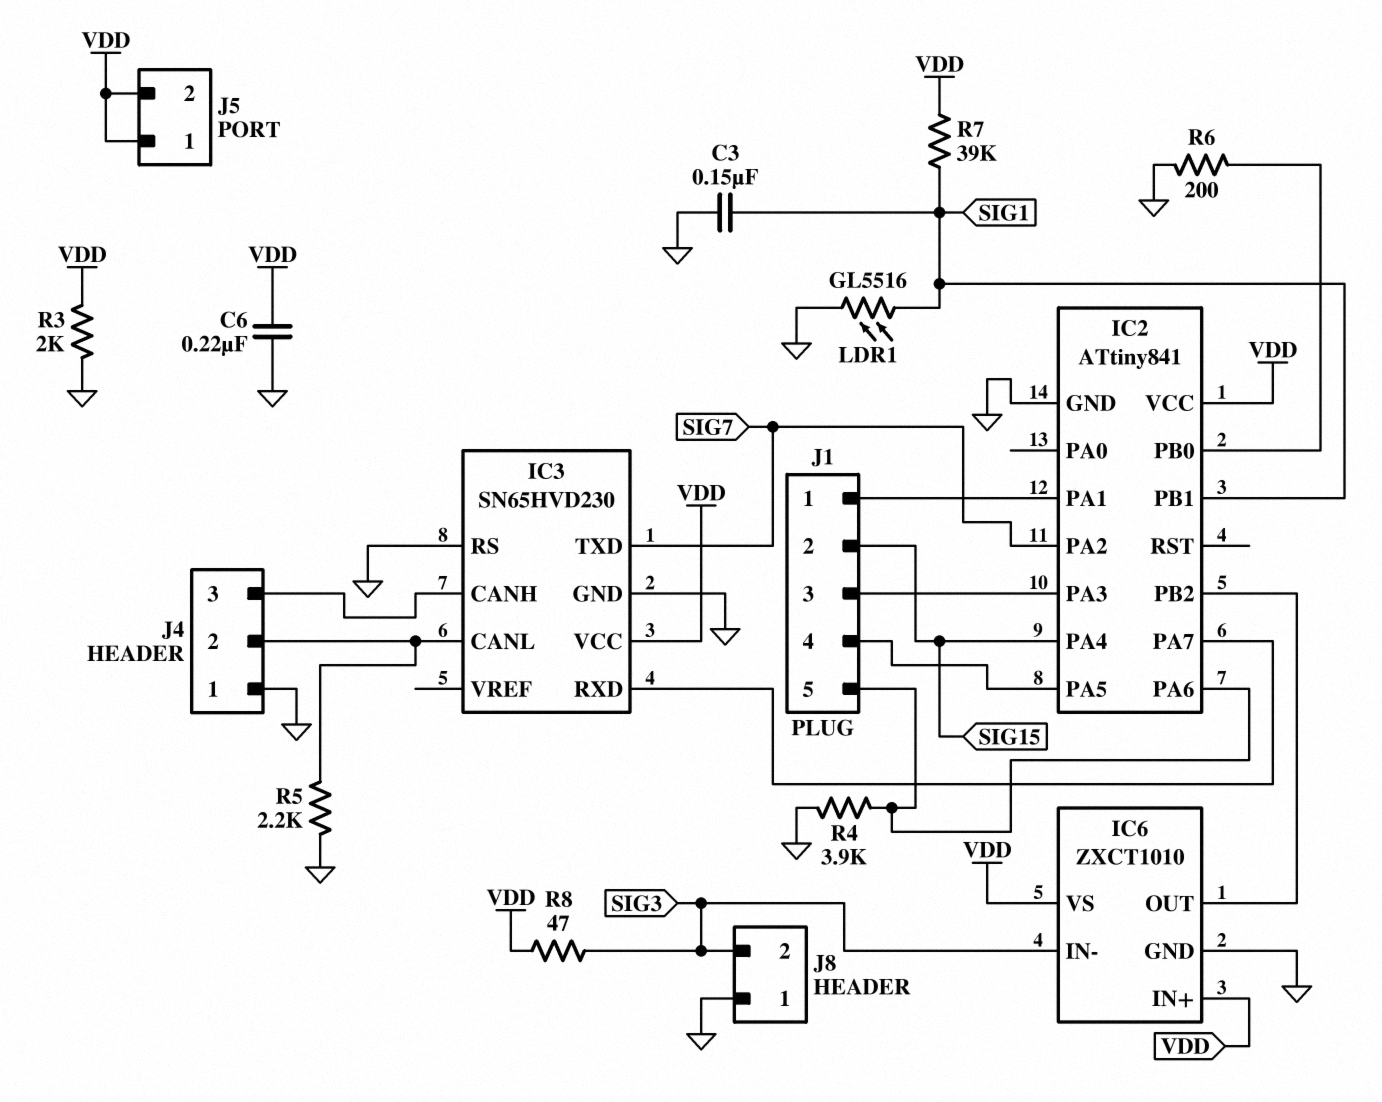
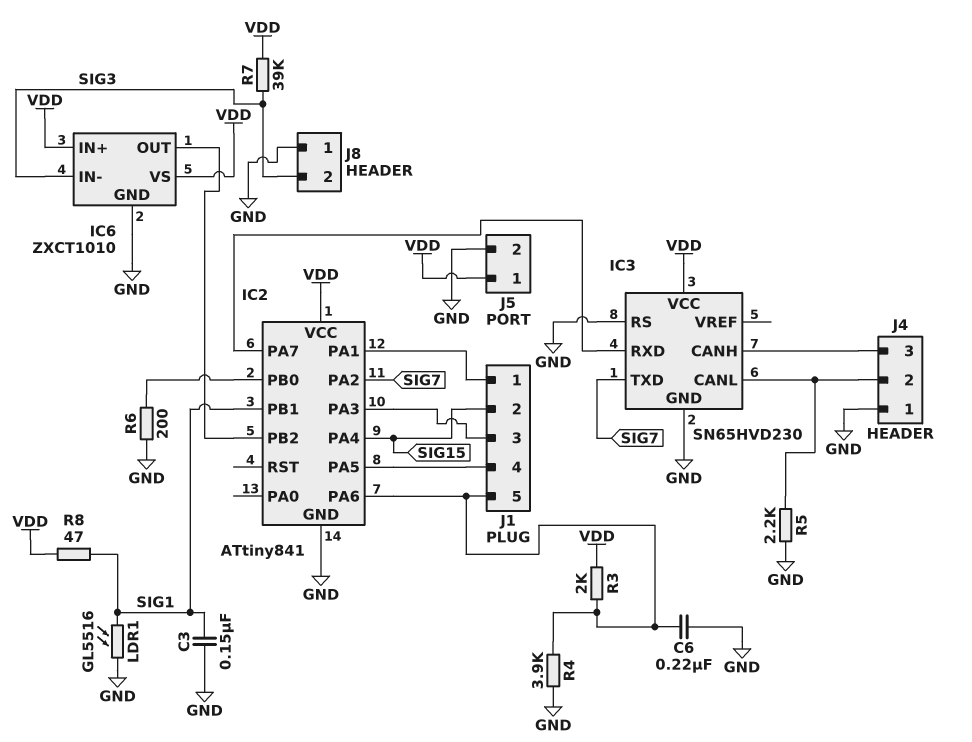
C6: 220nF (GND, VDD) -> 220nF (GND, IC2/PA6)
J5 pin 2: VDD -> GND
R3: 2k (GND, VDD) -> 2k (IC2/PA6, VDD)
R7: 39k (SIG1, VDD) -> 39k (SIG3, VDD)
R8: 47 (SIG3, VDD) -> 47 (SIG1, VDD)

